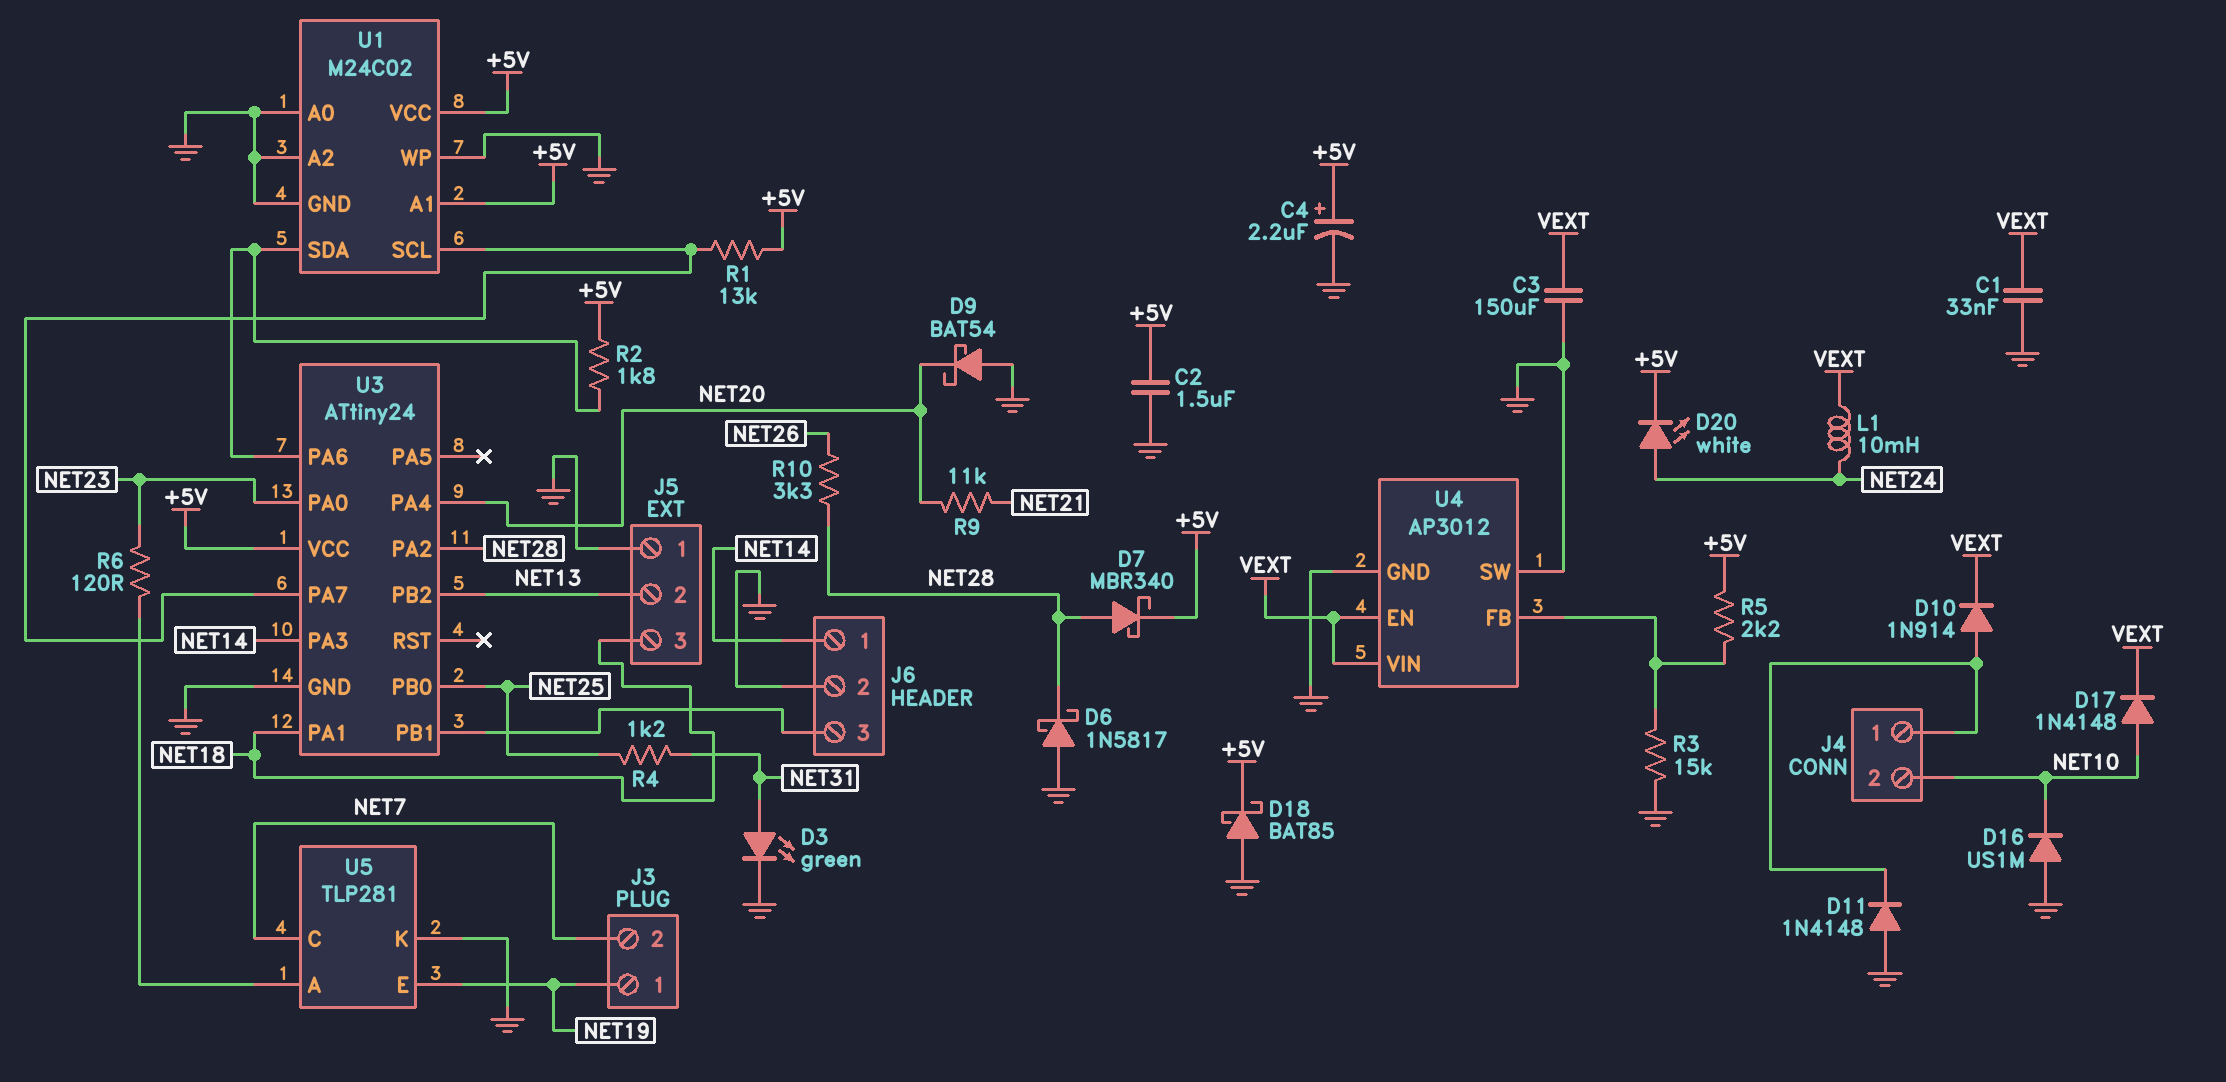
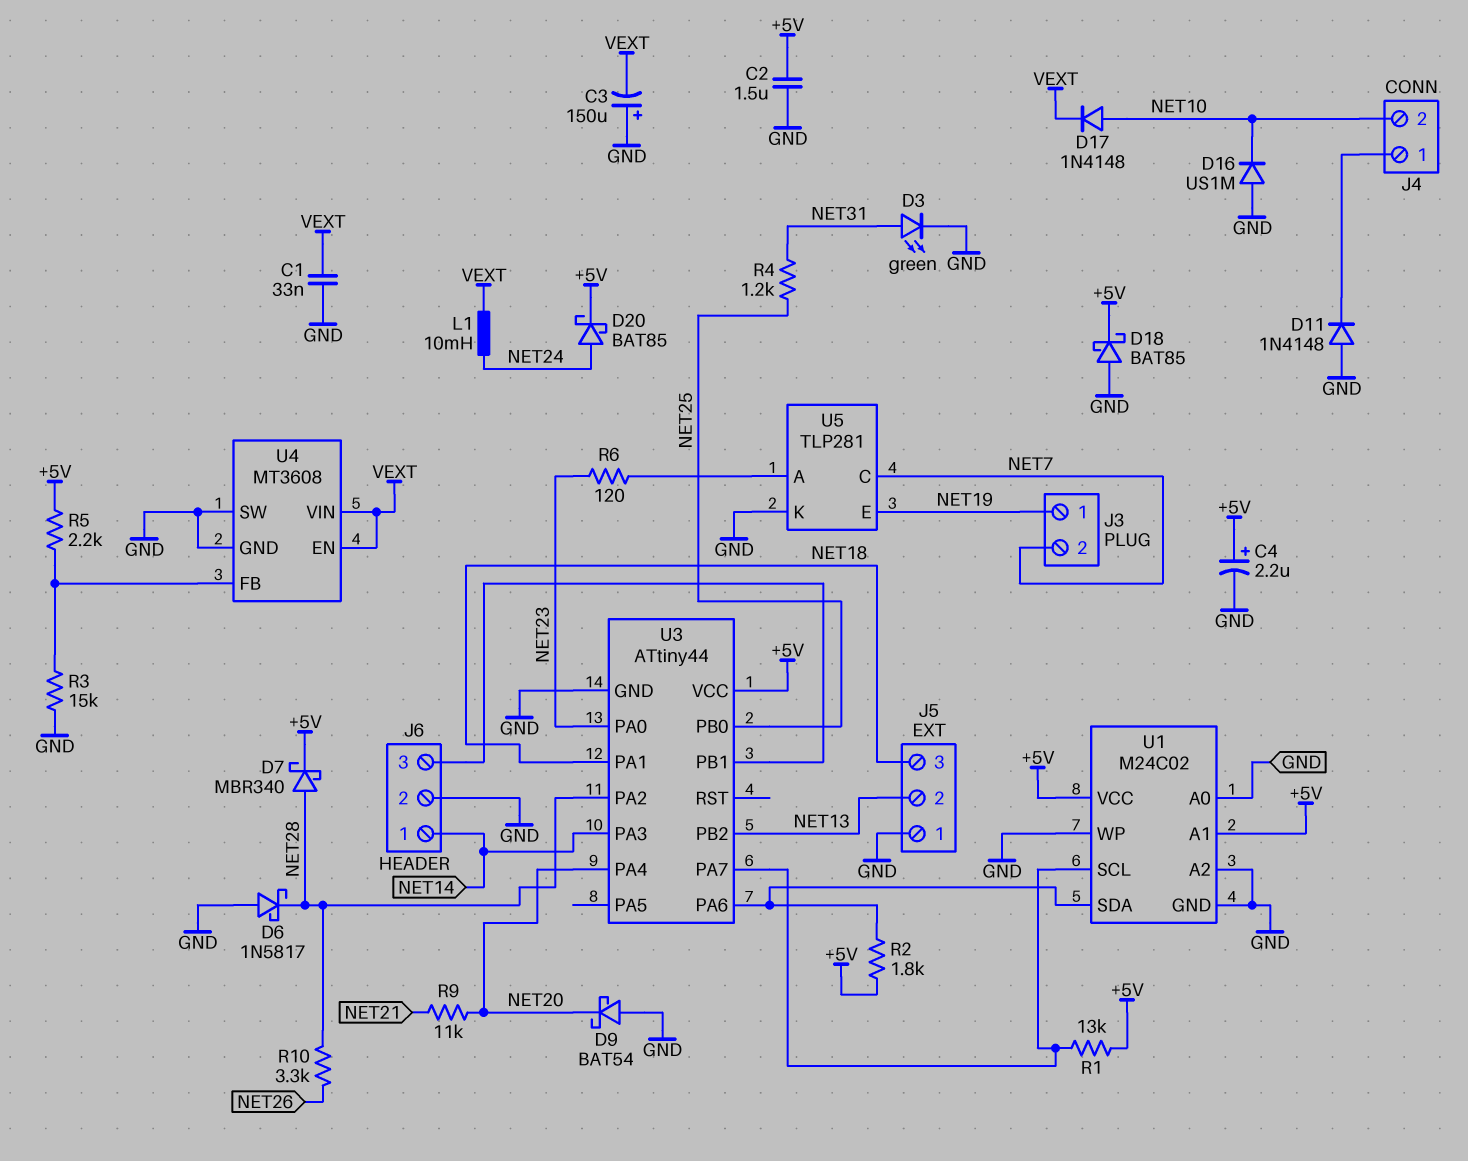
C3: 150uF (GND, VEXT) -> 150uF (plus GND, minus VEXT)
D10: diode 1N914 (A J4/1, K VEXT) -> none
D20: LED white (A NET24, K +5V) -> schottky BAT85 (A NET24, K +5V)
U3: ATtiny24 -> ATtiny44
U4: AP3012 -> MT3608

